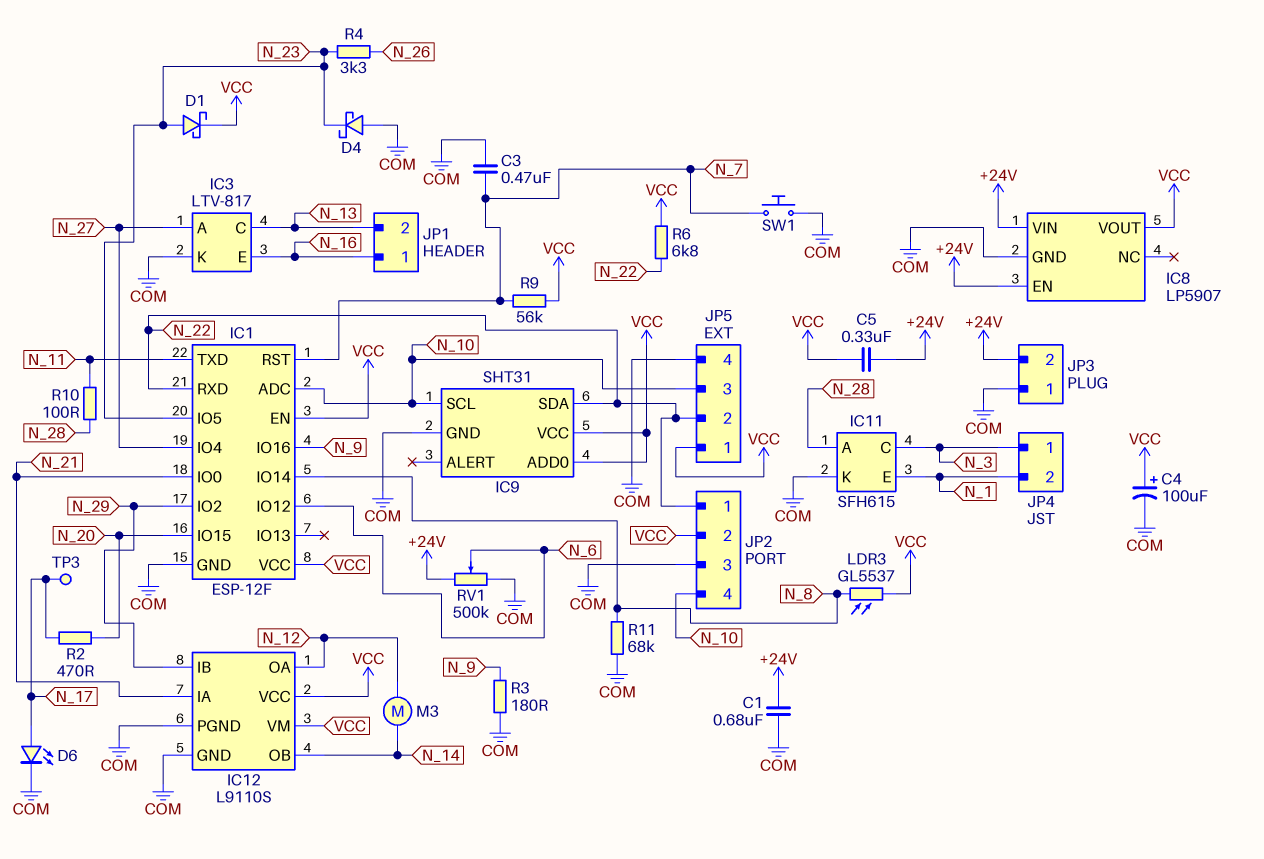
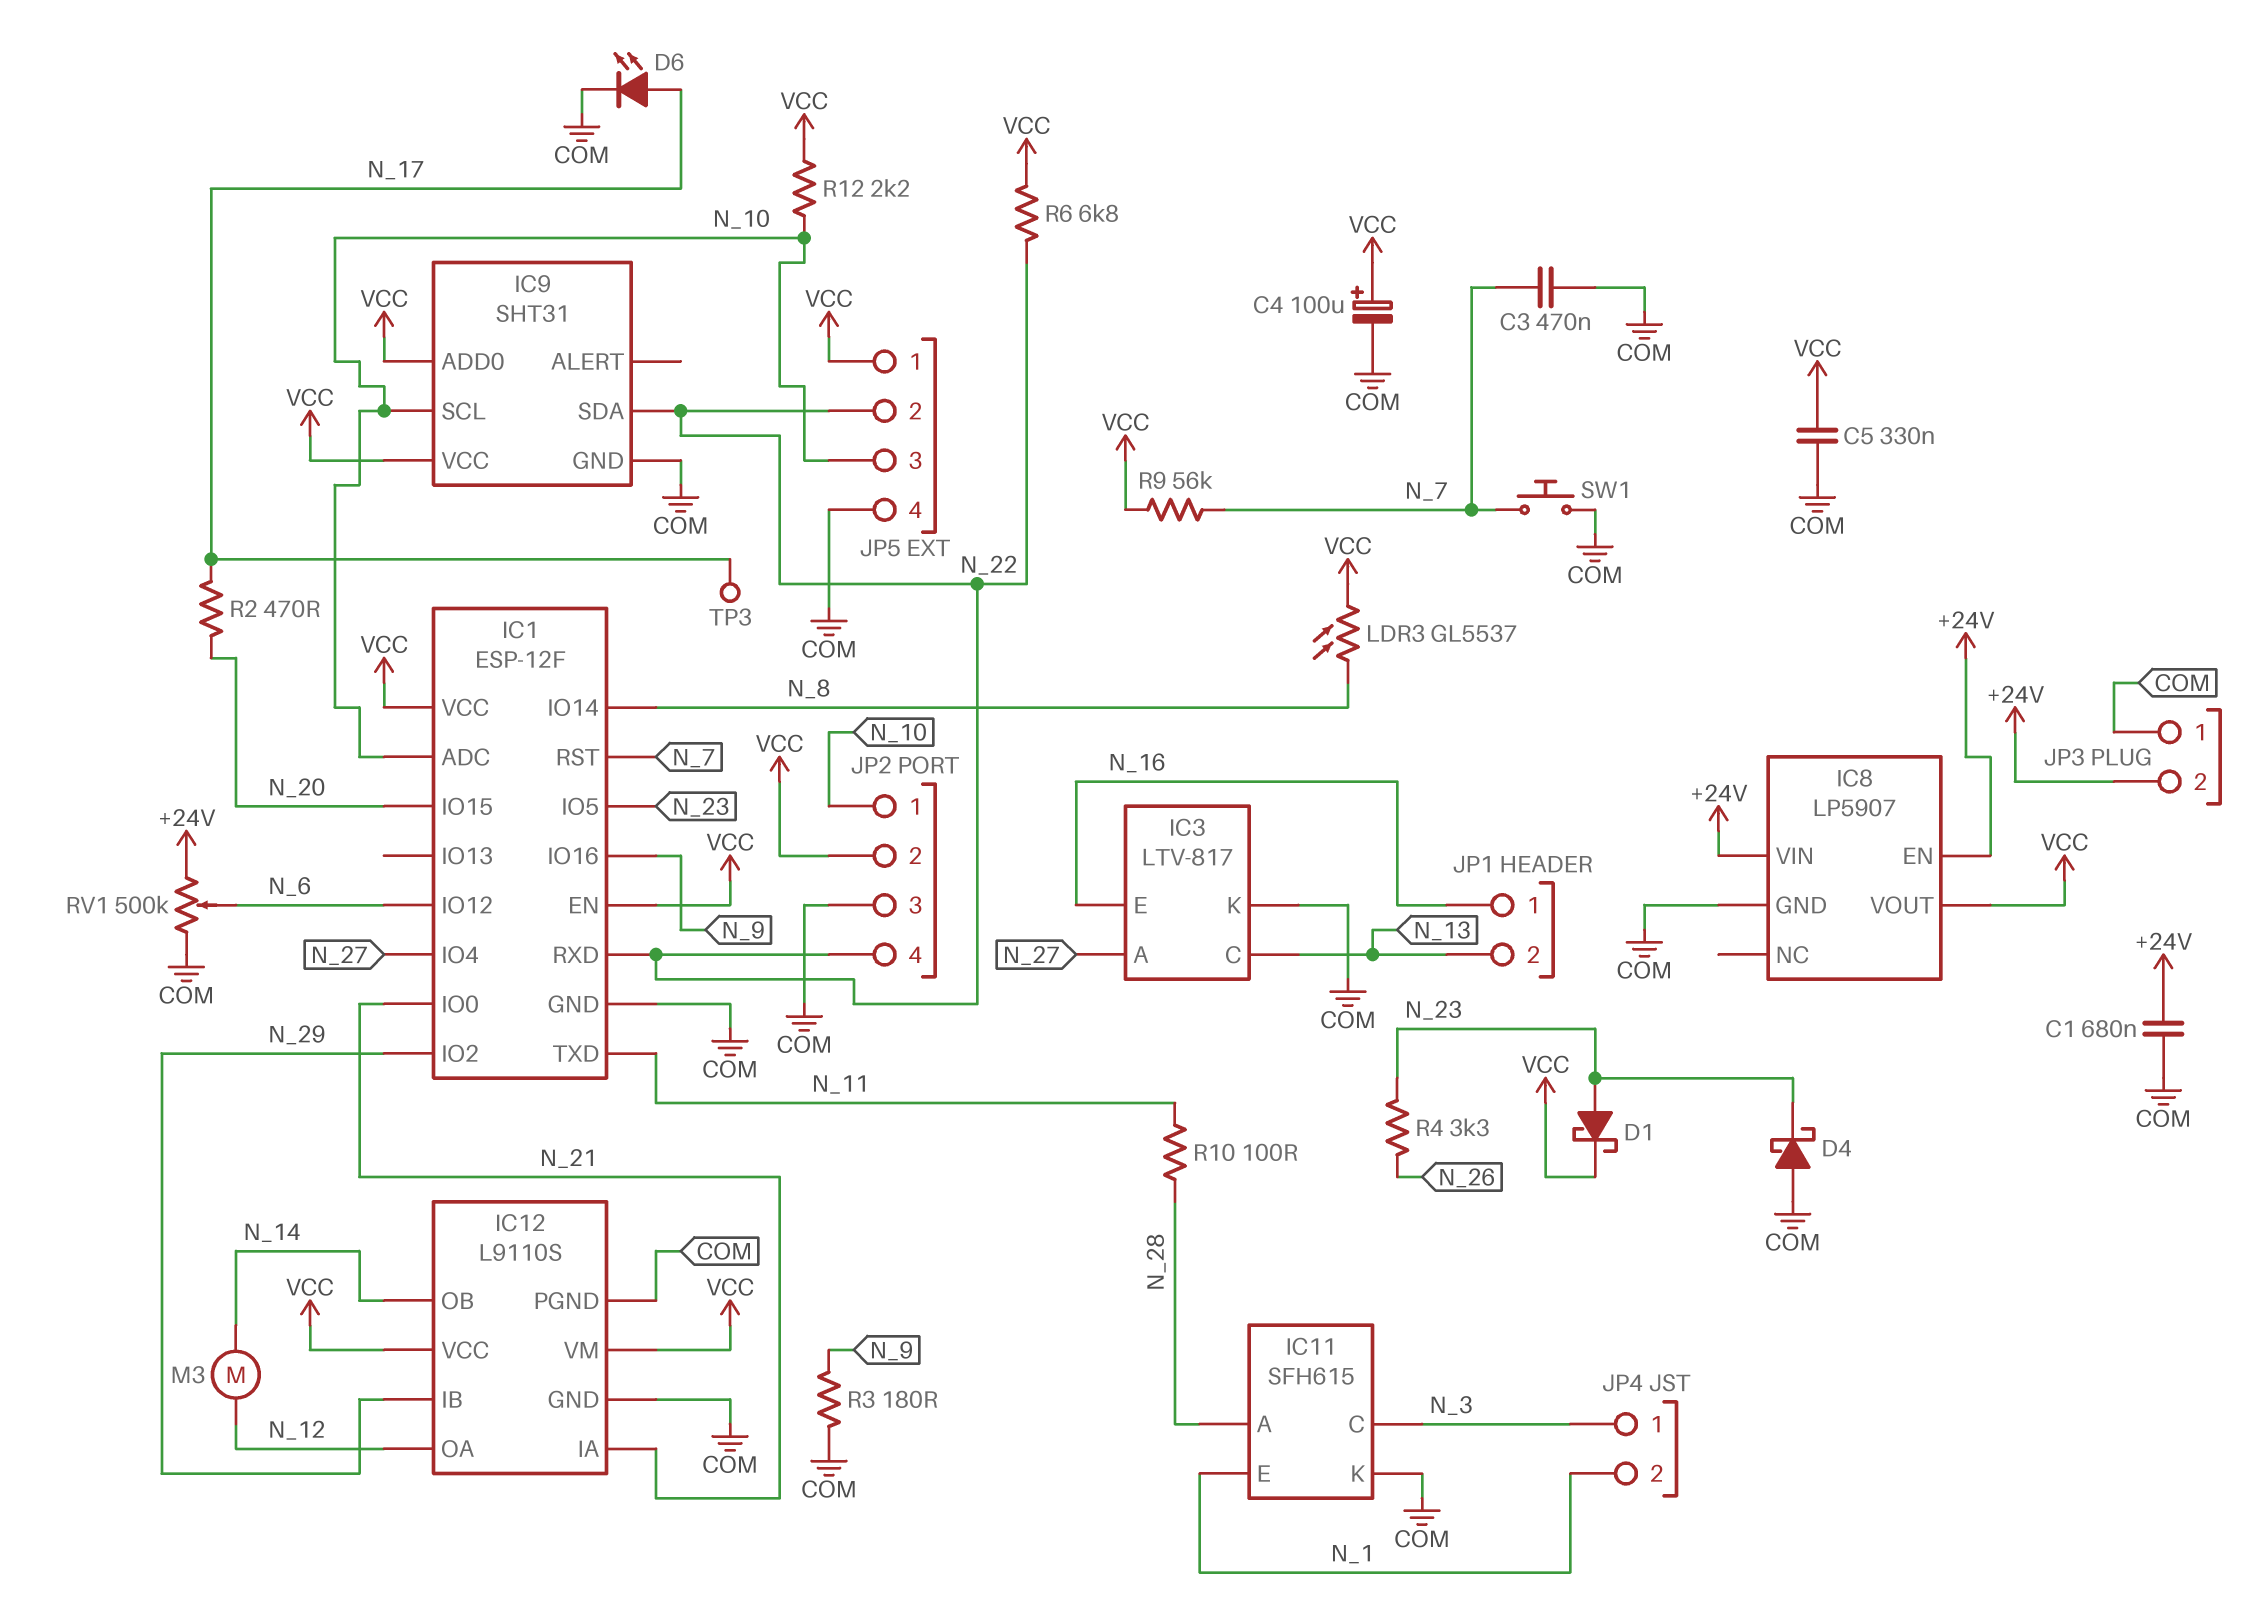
C5: 330nF (+24V, VCC) -> 330nF (COM, VCC)
JP2 pin 1: N_22 -> N_10
JP2 pin 4: N_10 -> N_22
R11: 68k (COM, N_8) -> none
R12: none -> 2.2k (N_10, VCC)

